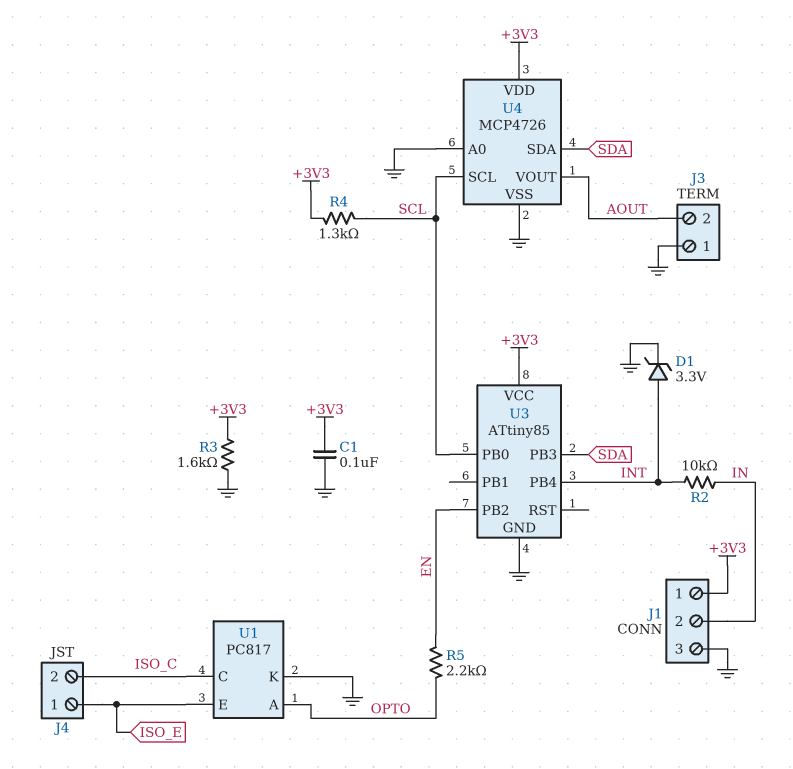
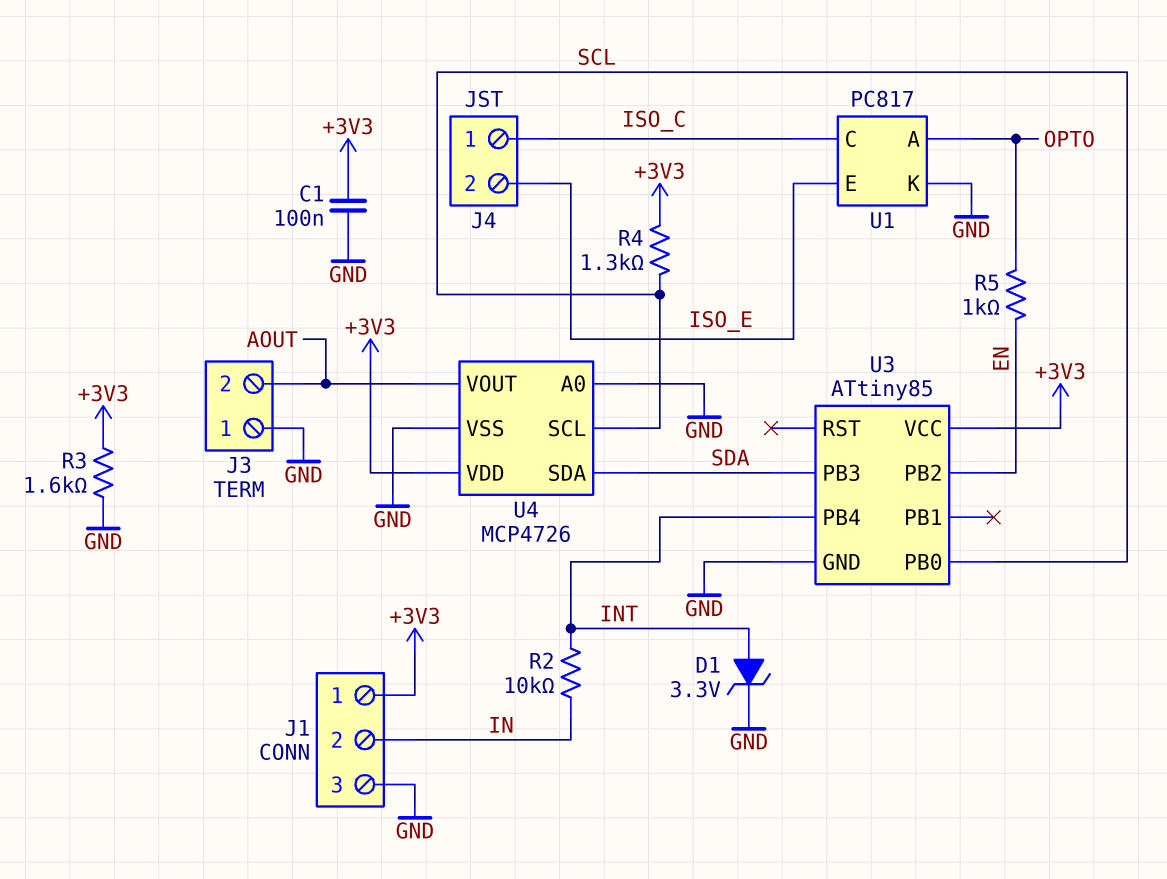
J4 pin 1: ISO_E -> ISO_C
J4 pin 2: ISO_C -> ISO_E
R5: 2.2k (EN, OPTO) -> 1k (EN, OPTO)

